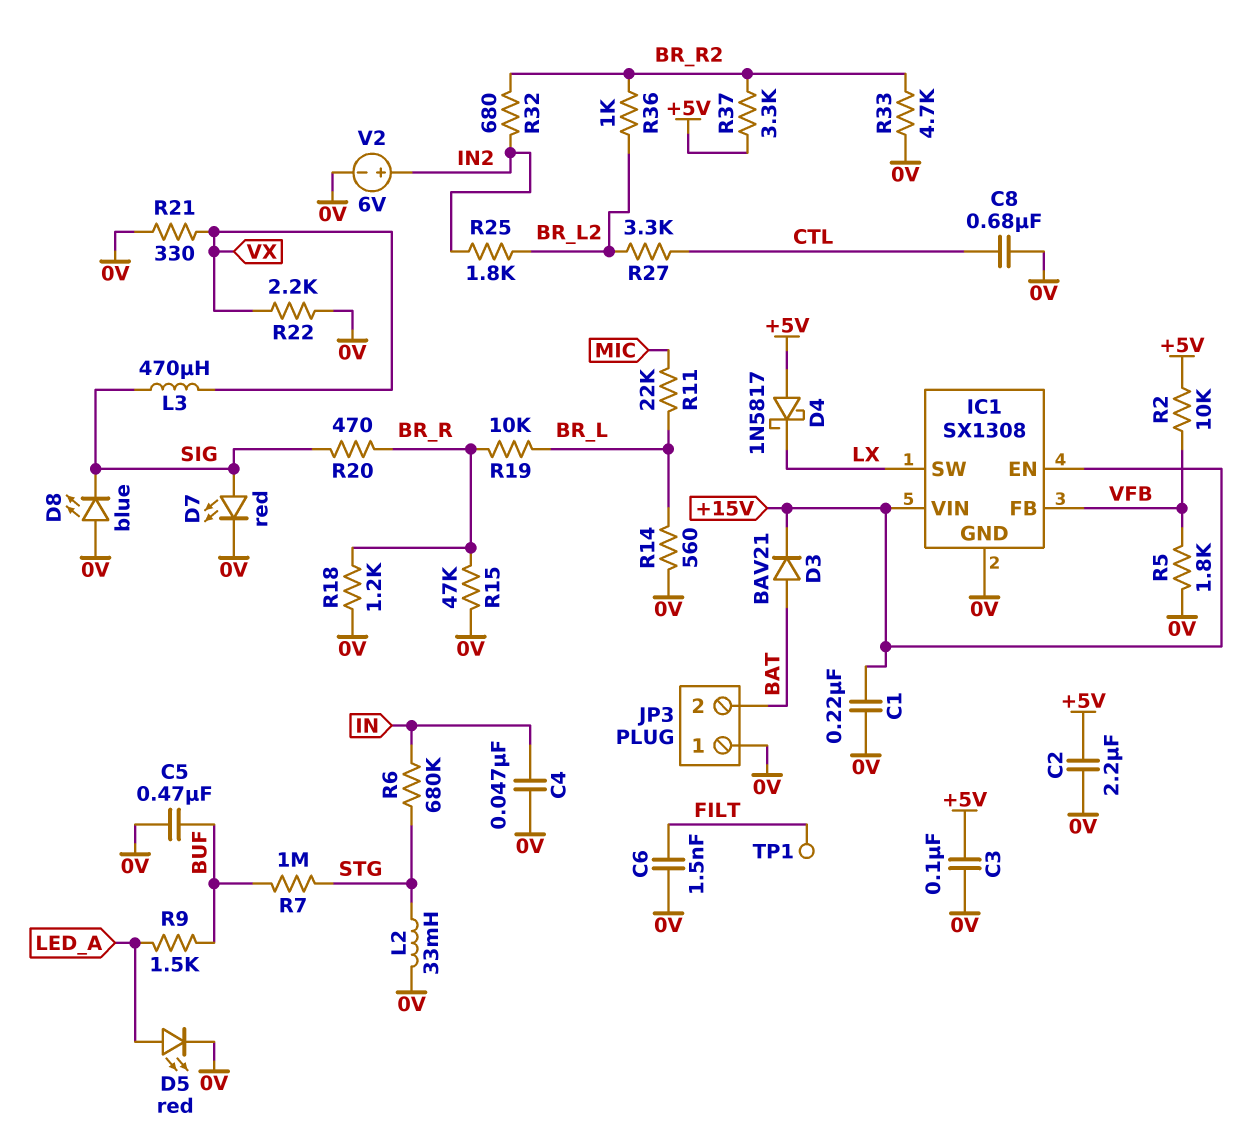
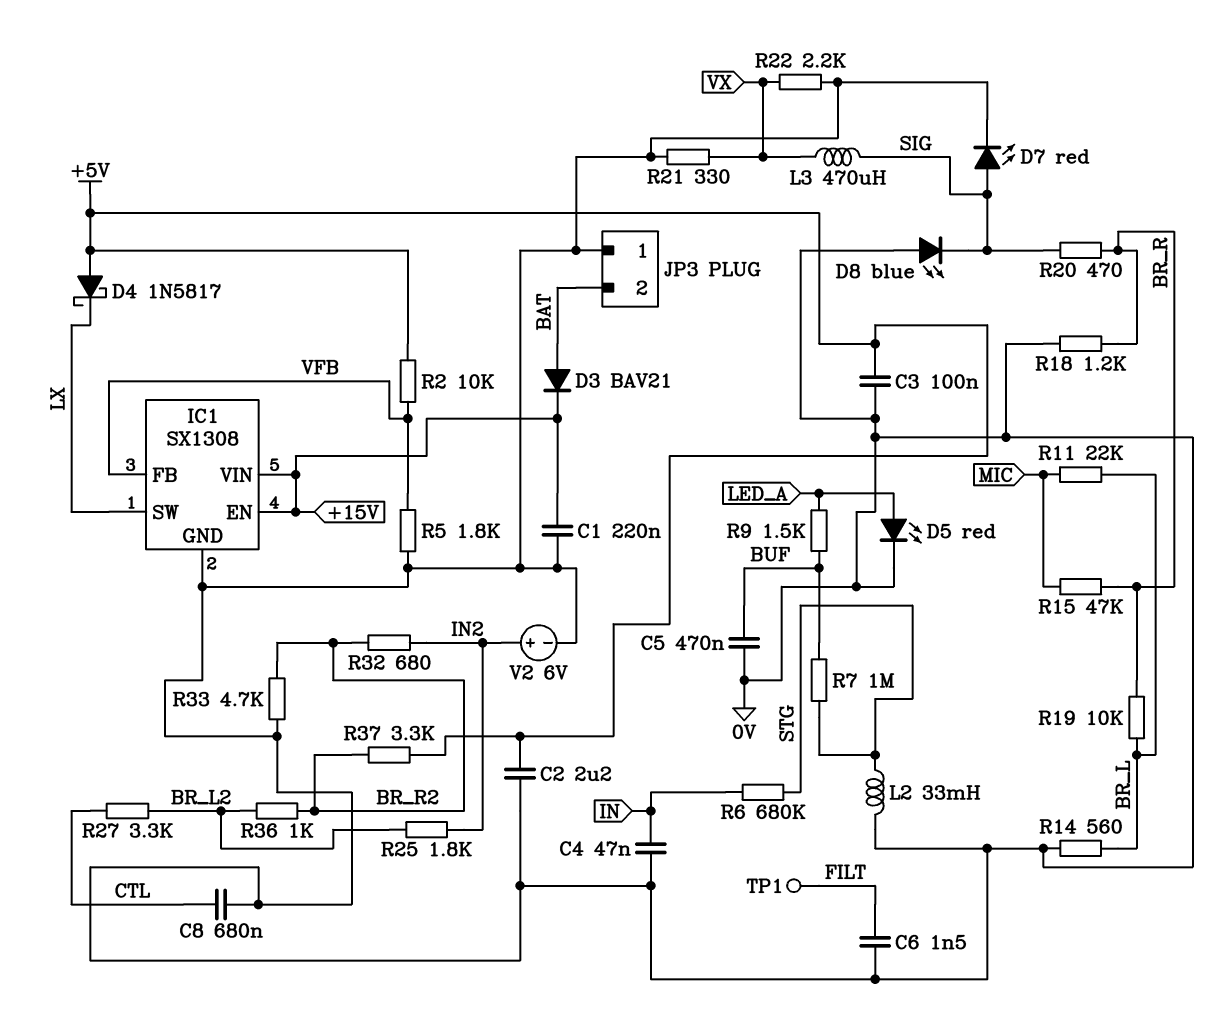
R15: 47k (0V, BR_R) -> 47k (BR_R, MIC)

